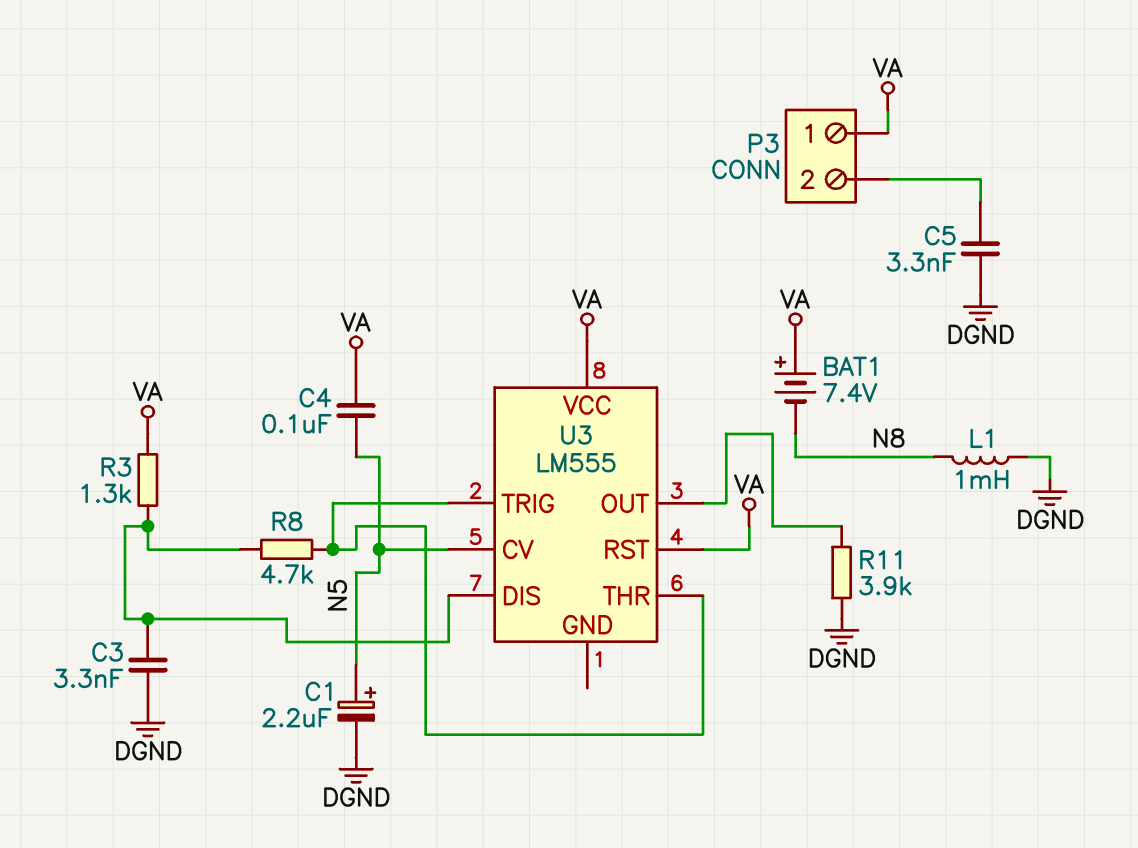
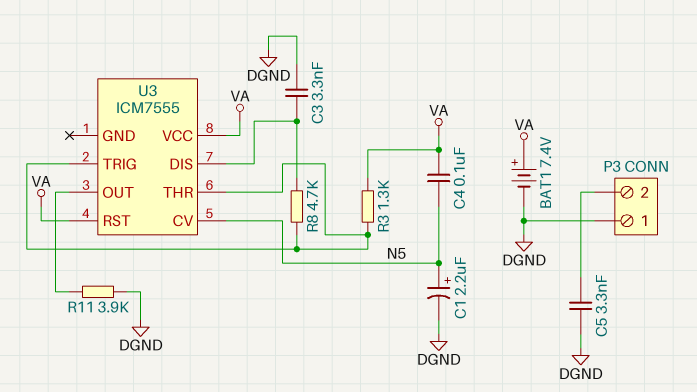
BAT1: 7.4V (plus VA, minus N8) -> 7.4V (plus VA, minus DGND)
L1: 1mH (DGND, N8) -> none
P3 pin 1: VA -> DGND
R3: 1.3k (U3/DIS, VA) -> 1.3k (U3/THR, VA)
U3: LM555 -> ICM7555

